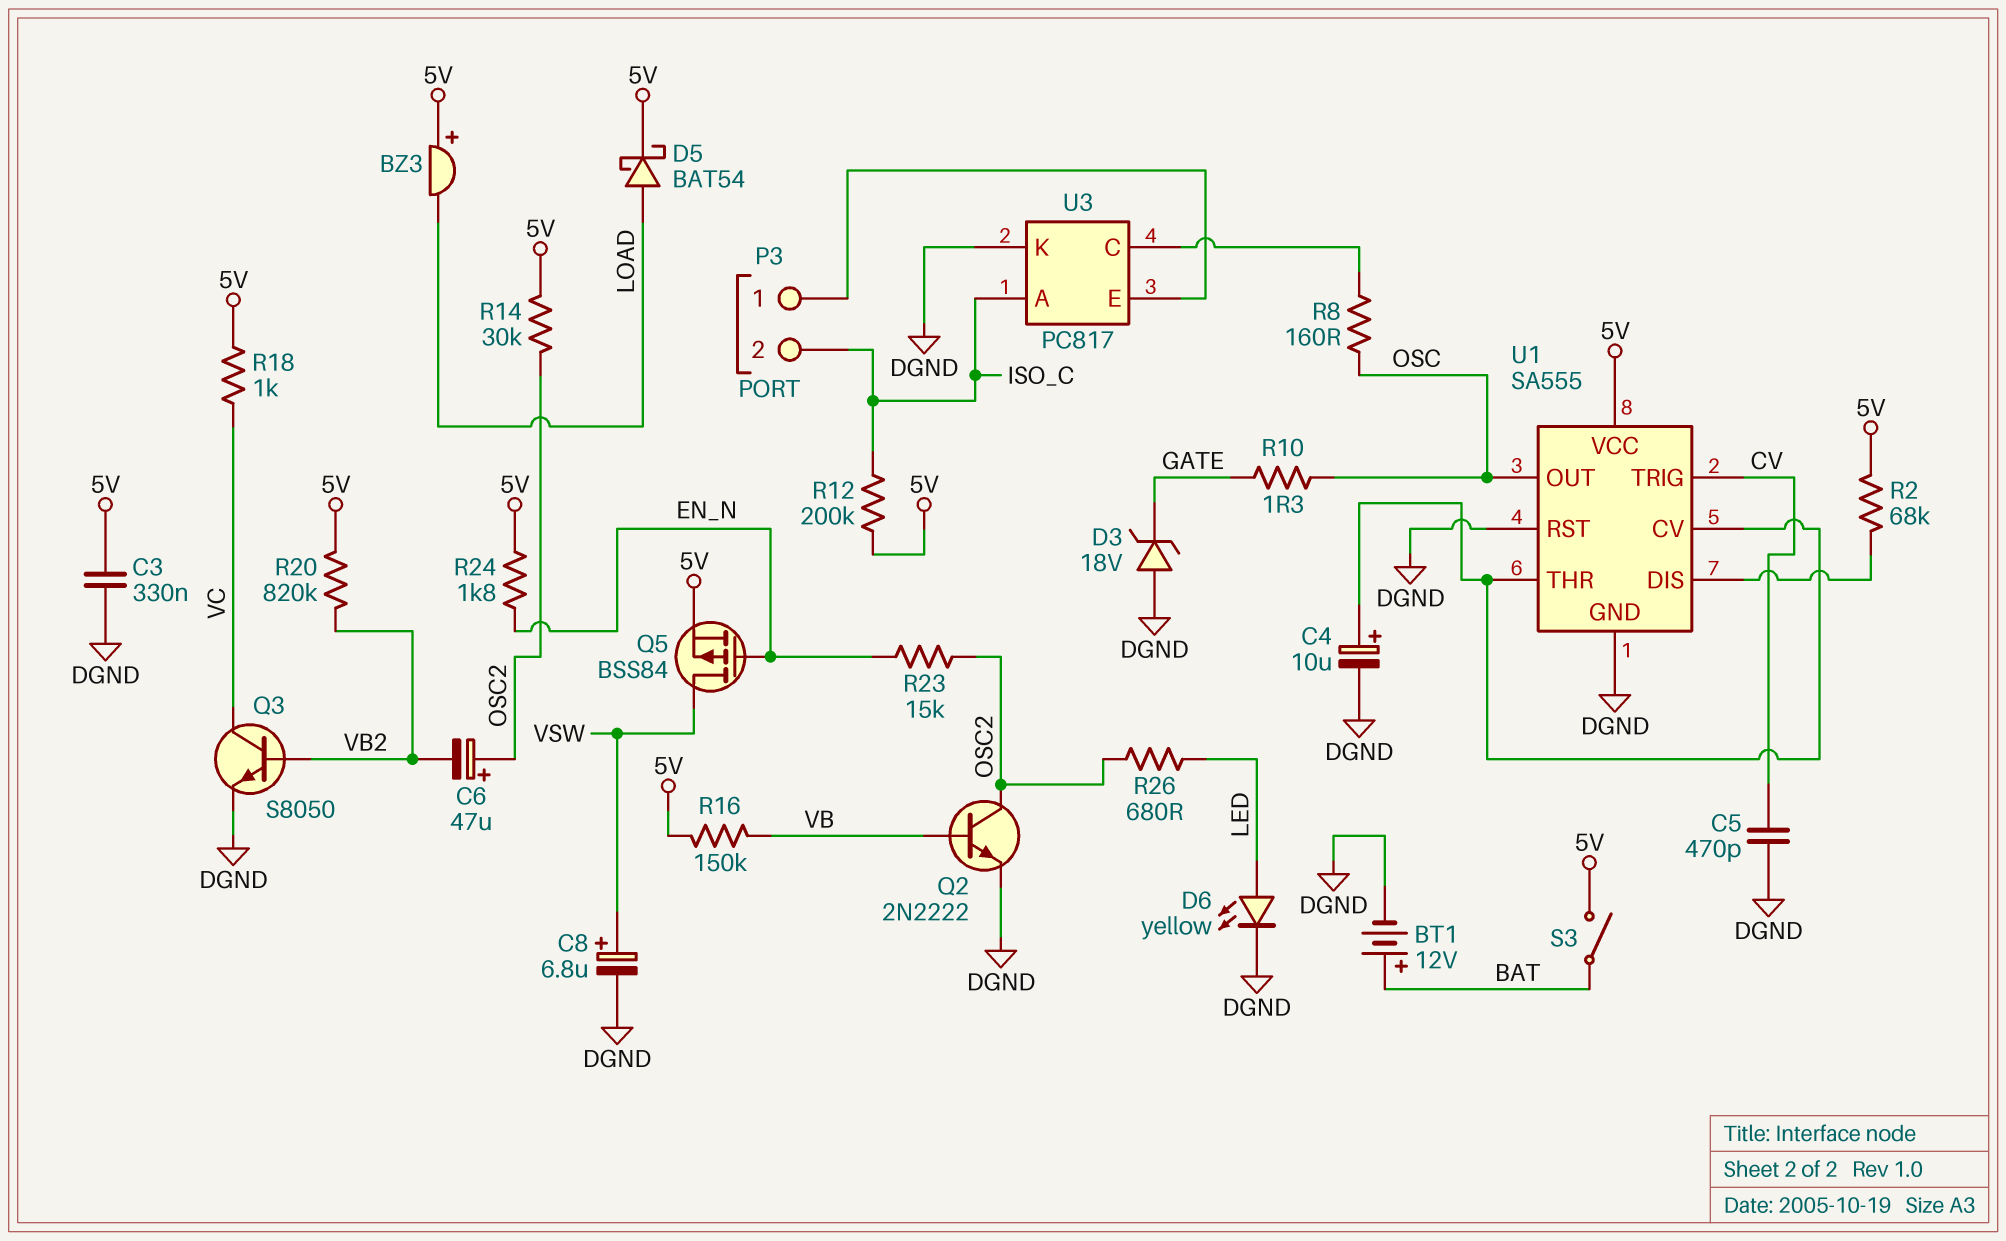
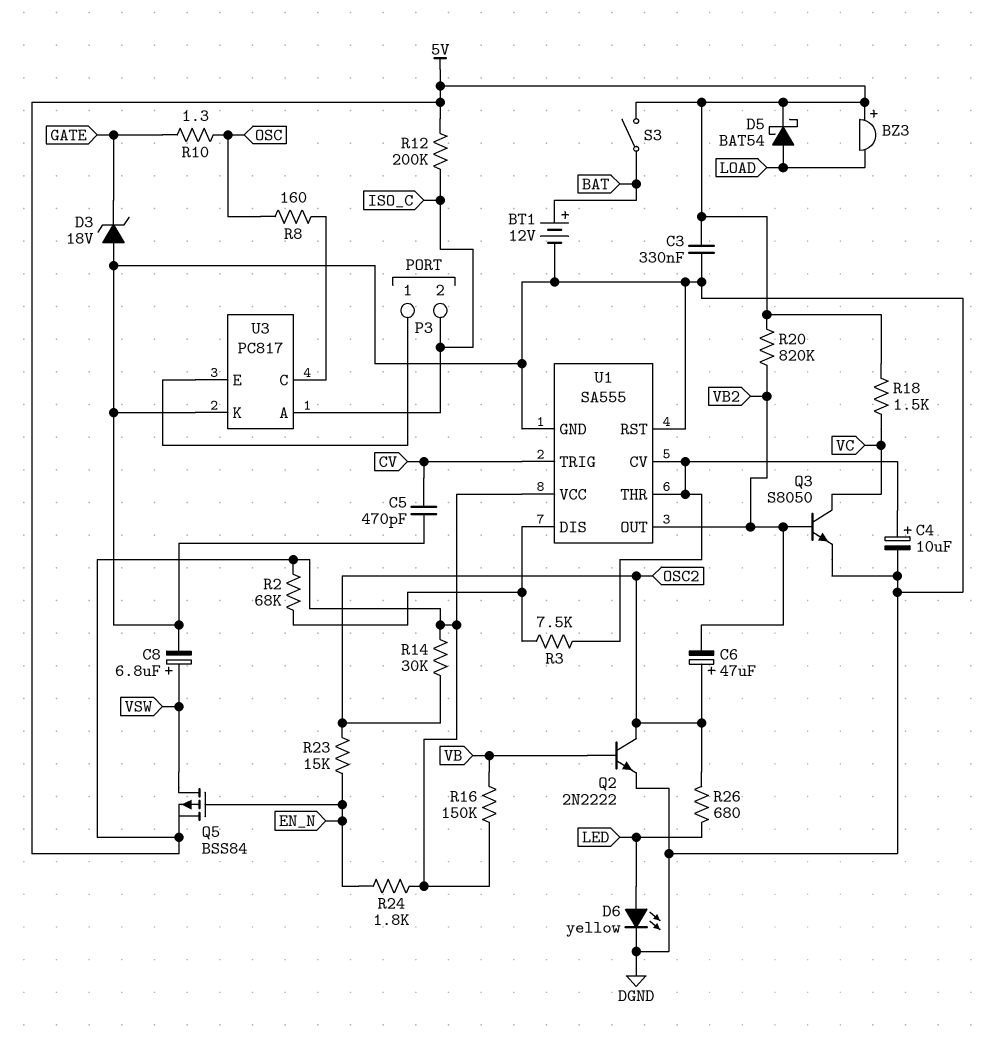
R3: none -> 7.5k (U1/CV, U1/DIS)
R18: 1k (5V, VC) -> 1.5k (5V, VC)
U1 pin OUT: OSC -> VB2

